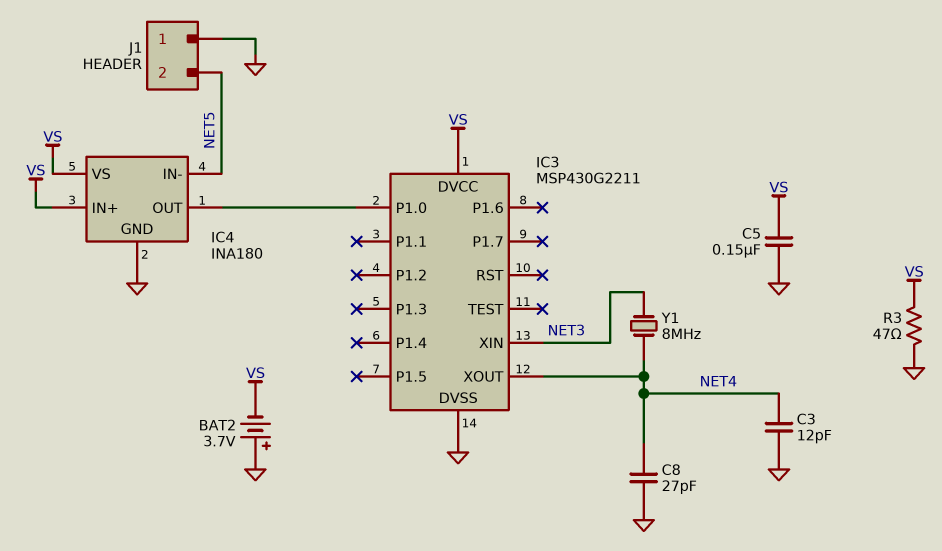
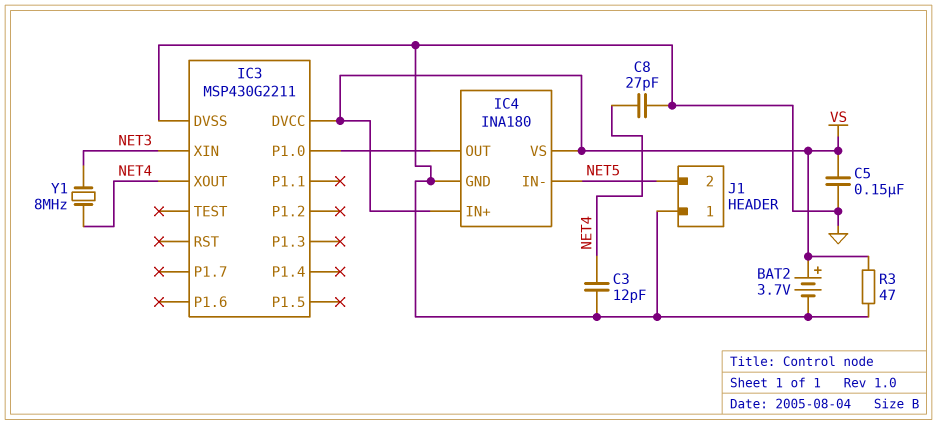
BAT2: 3.7V (plus GND, minus VS) -> 3.7V (plus VS, minus GND)

